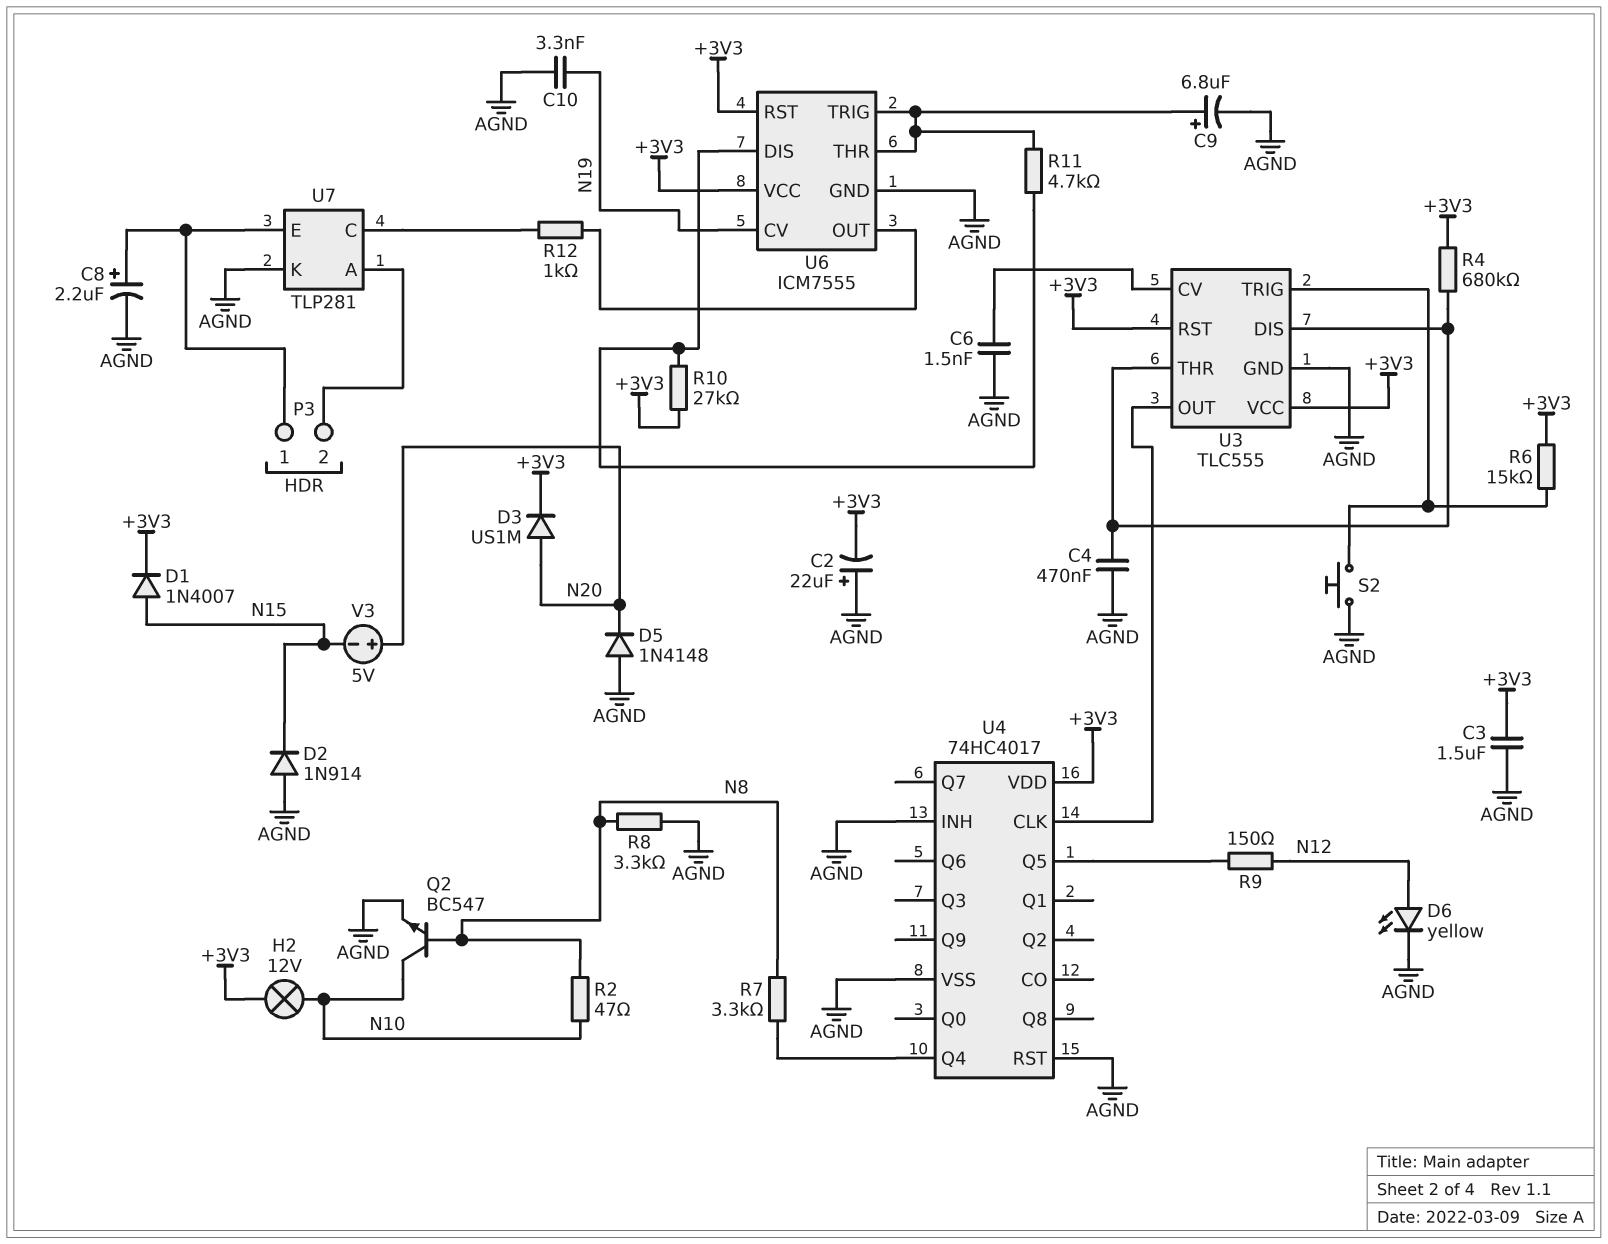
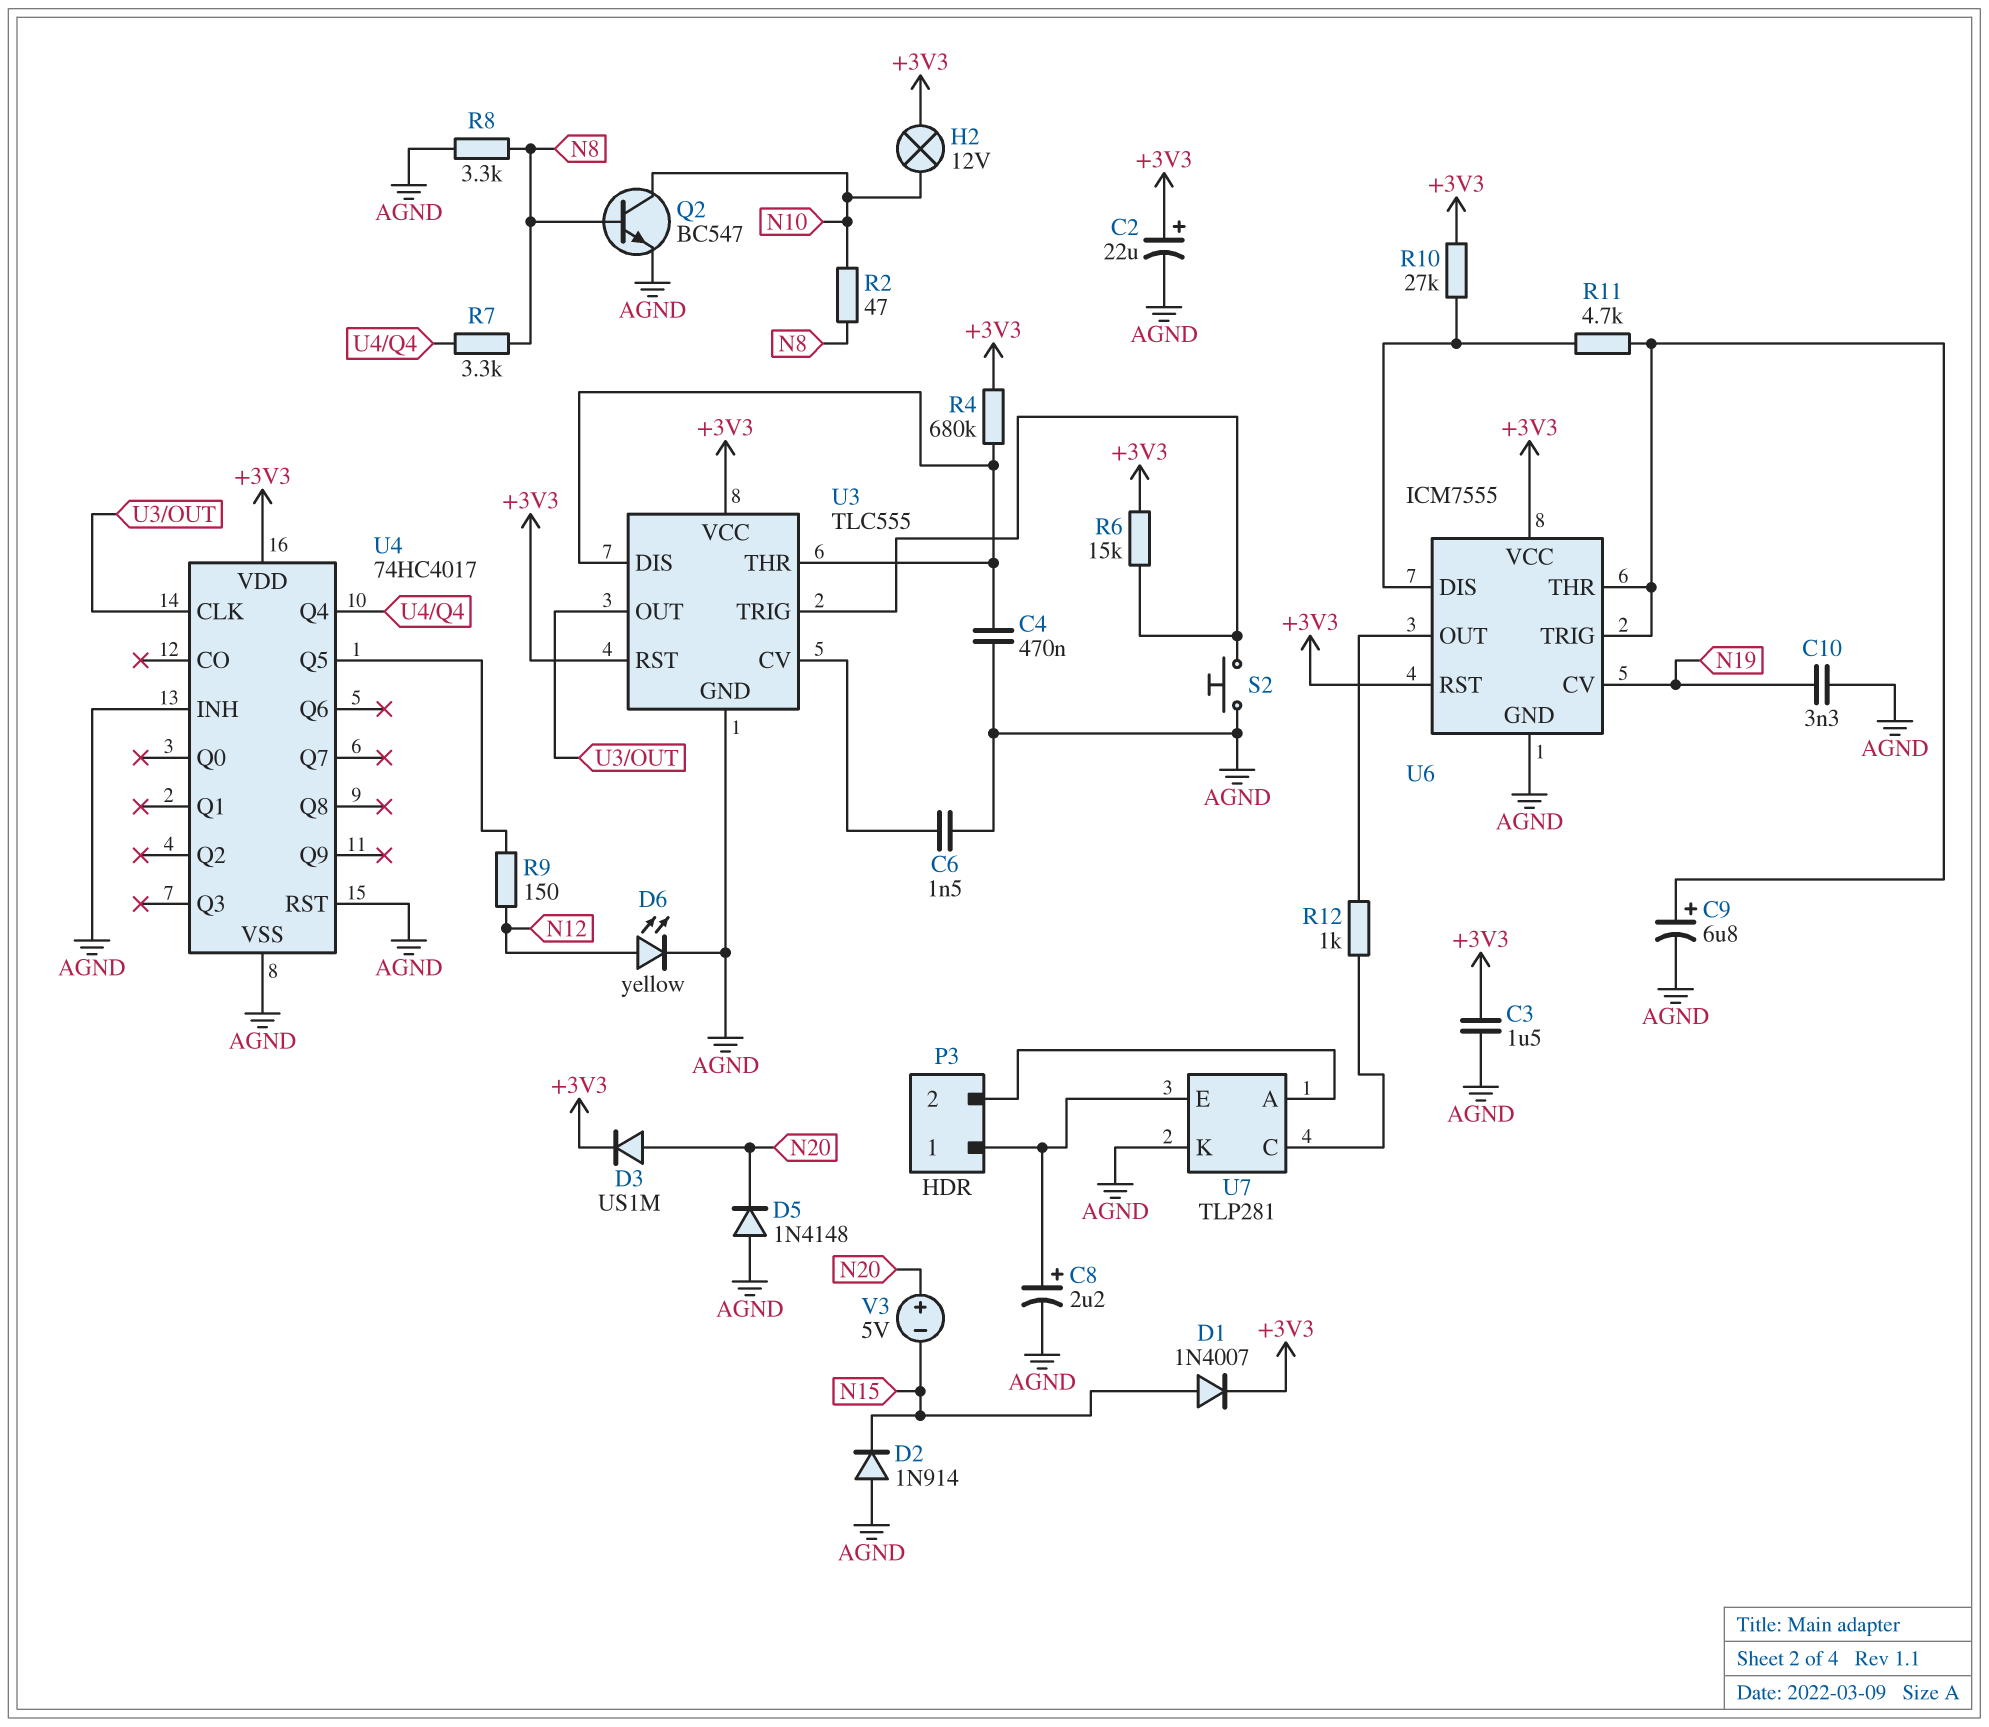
C2: 22uF (plus AGND, minus +3V3) -> 22uF (plus +3V3, minus AGND)

